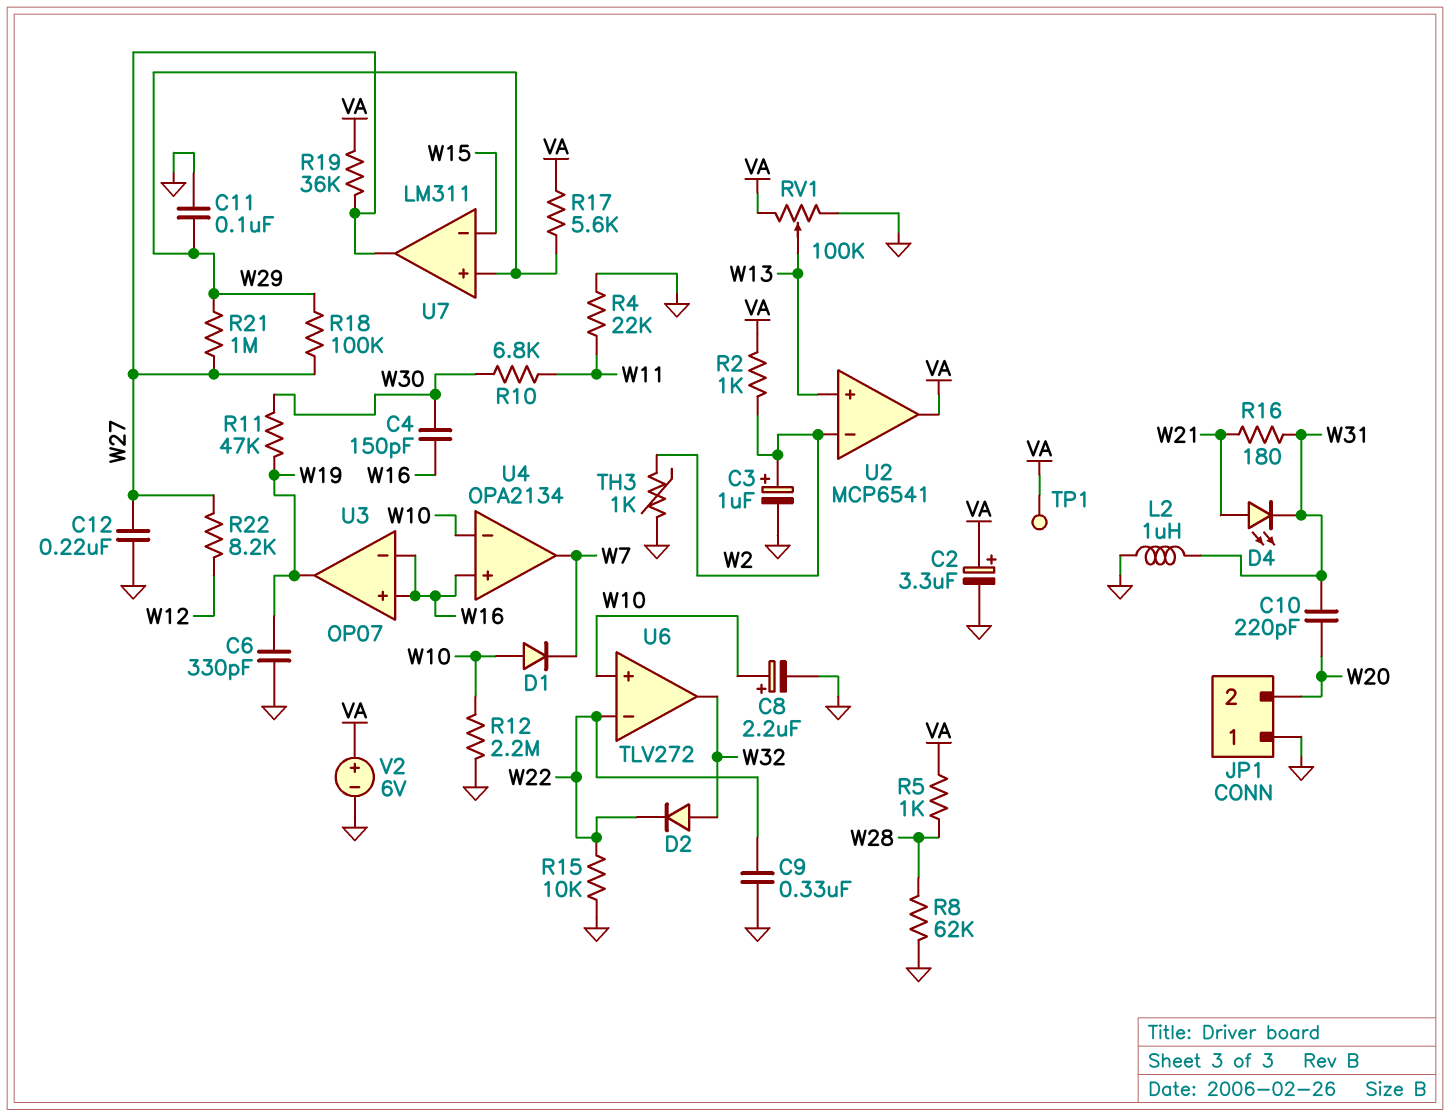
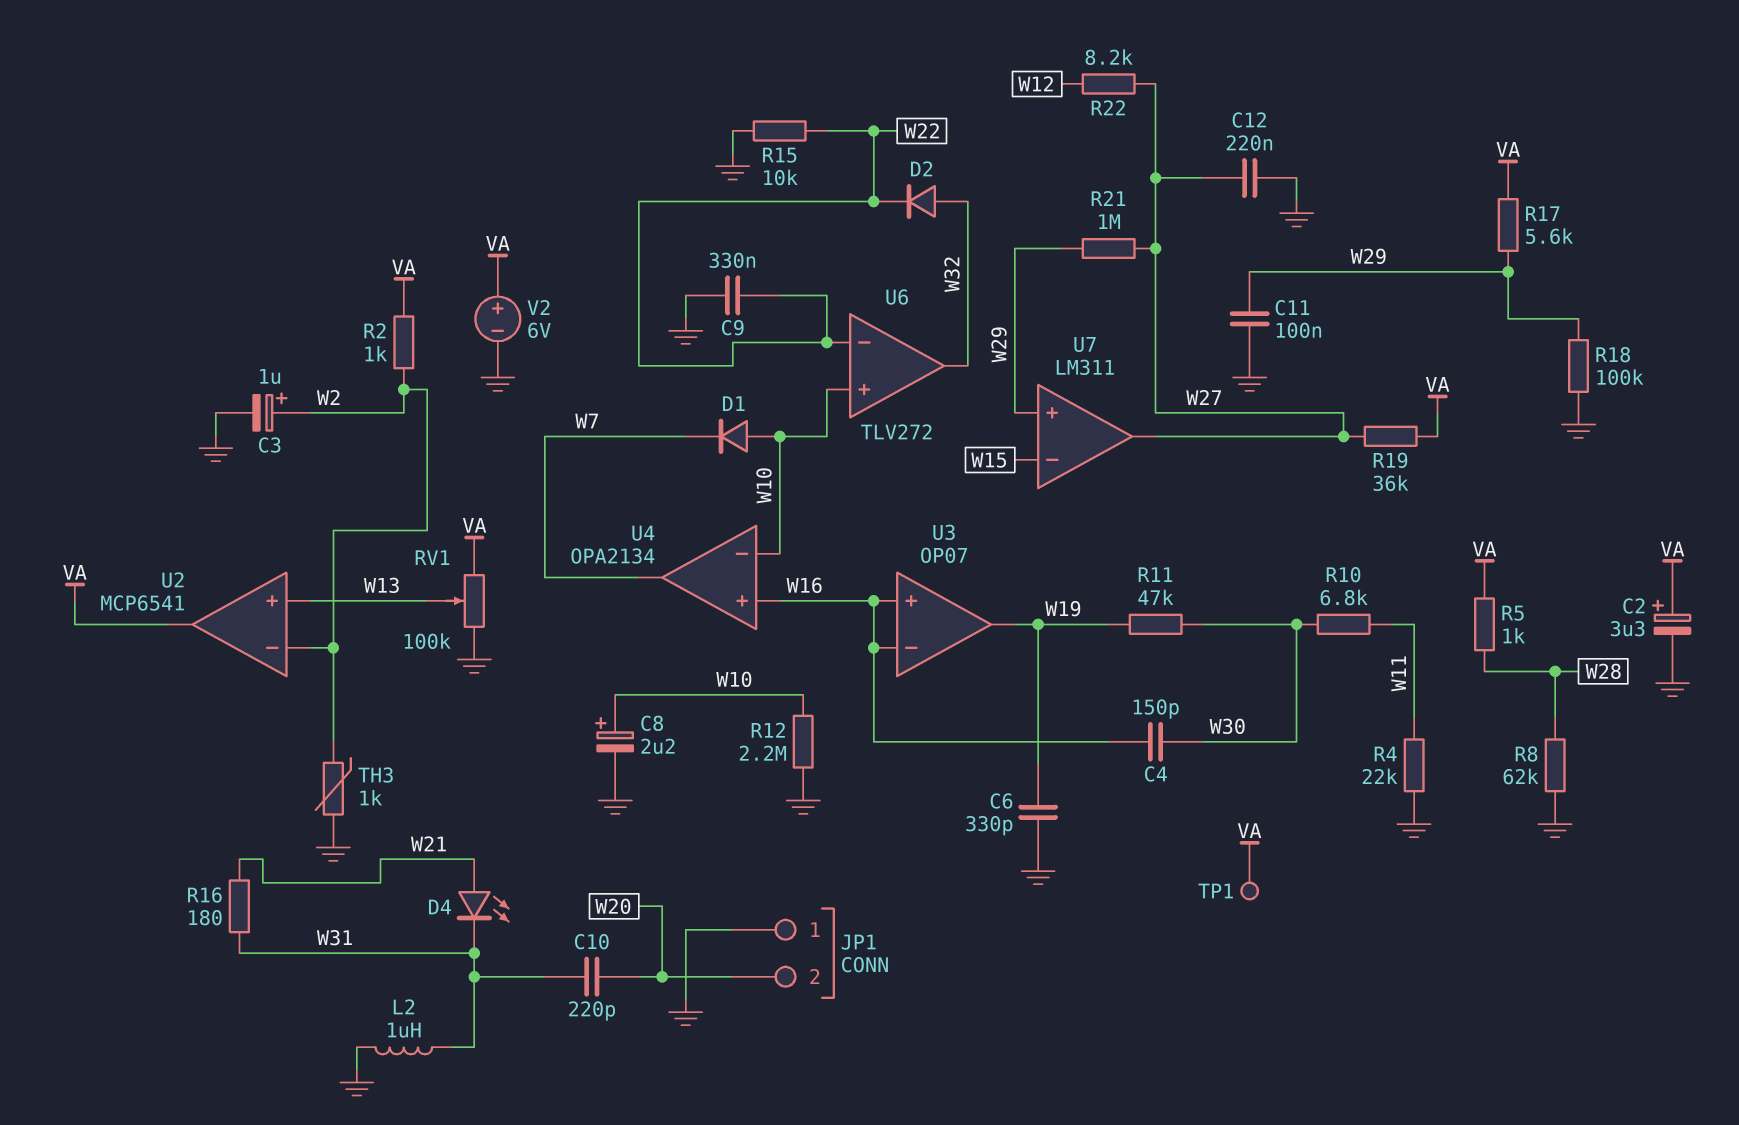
R18: 100k (W27, W29) -> 100k (GND, W29)

